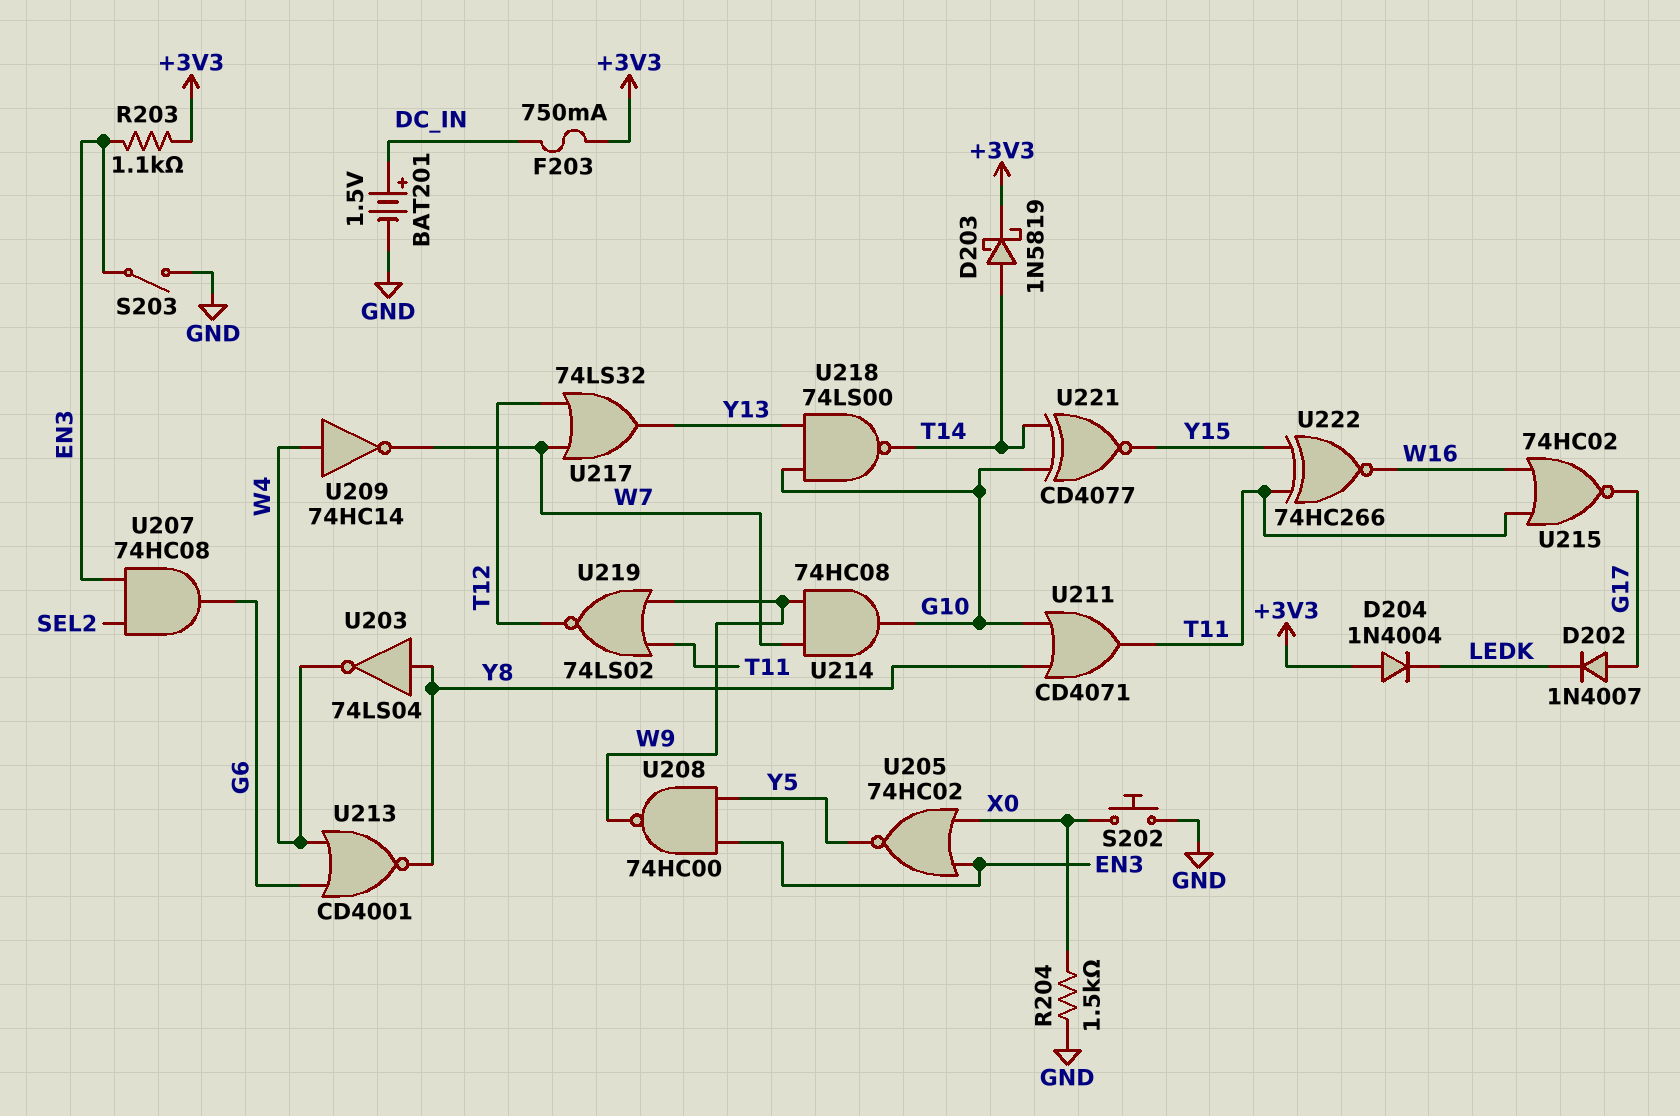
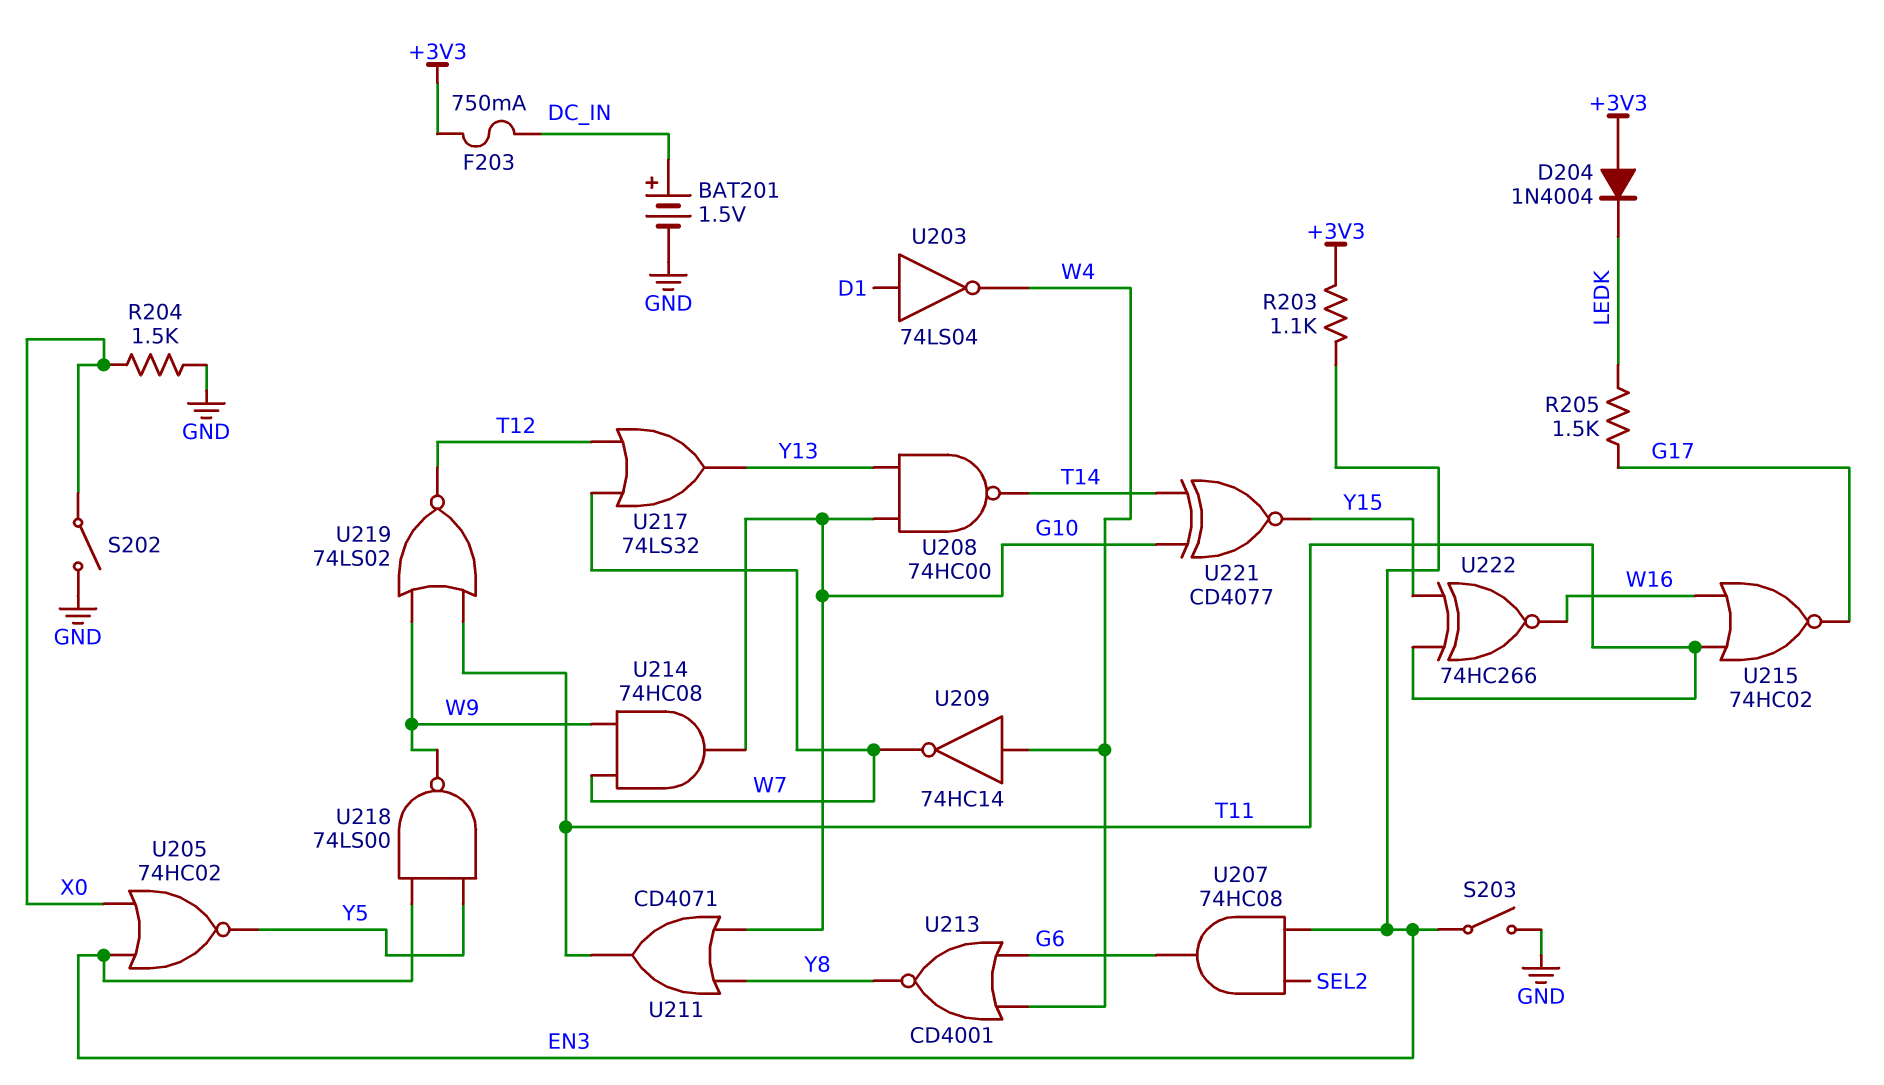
D202: diode 1N4007 (A G17, K LEDK) -> none
D203: schottky 1N5819 (A T14, K +3V3) -> none
R205: none -> 1.5k (G17, LEDK)
S202: button (GND, X0) -> switch (GND, X0)
U203: NOT 74LS04 (in Y8, out W4) -> NOT 74LS04 (in D1, out W4)
U208: NAND 74HC00 (in EN3, in Y5, out W9) -> NAND 74HC00 (in G10, in Y13, out T14)
U218: NAND 74LS00 (in G10, in Y13, out T14) -> NAND 74LS00 (in EN3, in Y5, out W9)

